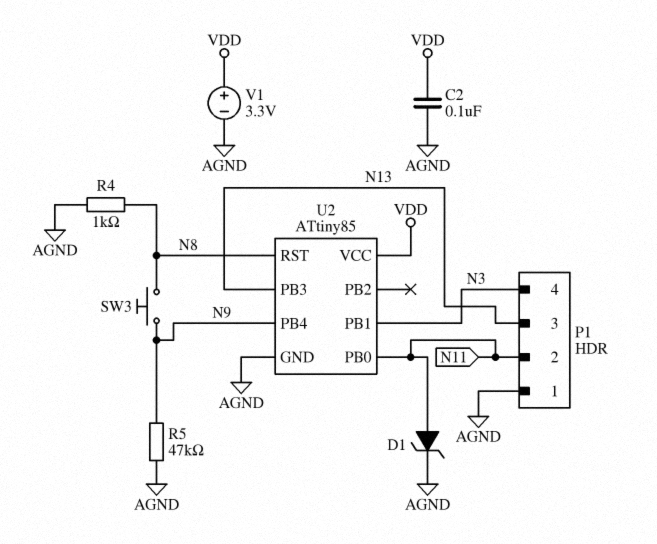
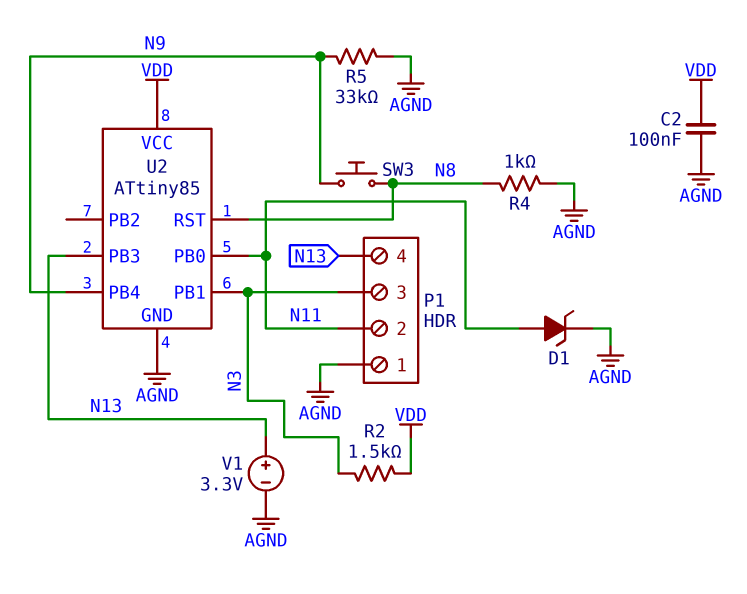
P1 pin 3: N13 -> N3
P1 pin 4: N3 -> N13
R2: none -> 1.5k (N3, VDD)
R5: 47k (AGND, N9) -> 33k (AGND, N9)
V1: 3.3V (plus VDD, minus AGND) -> 3.3V (plus N13, minus AGND)

